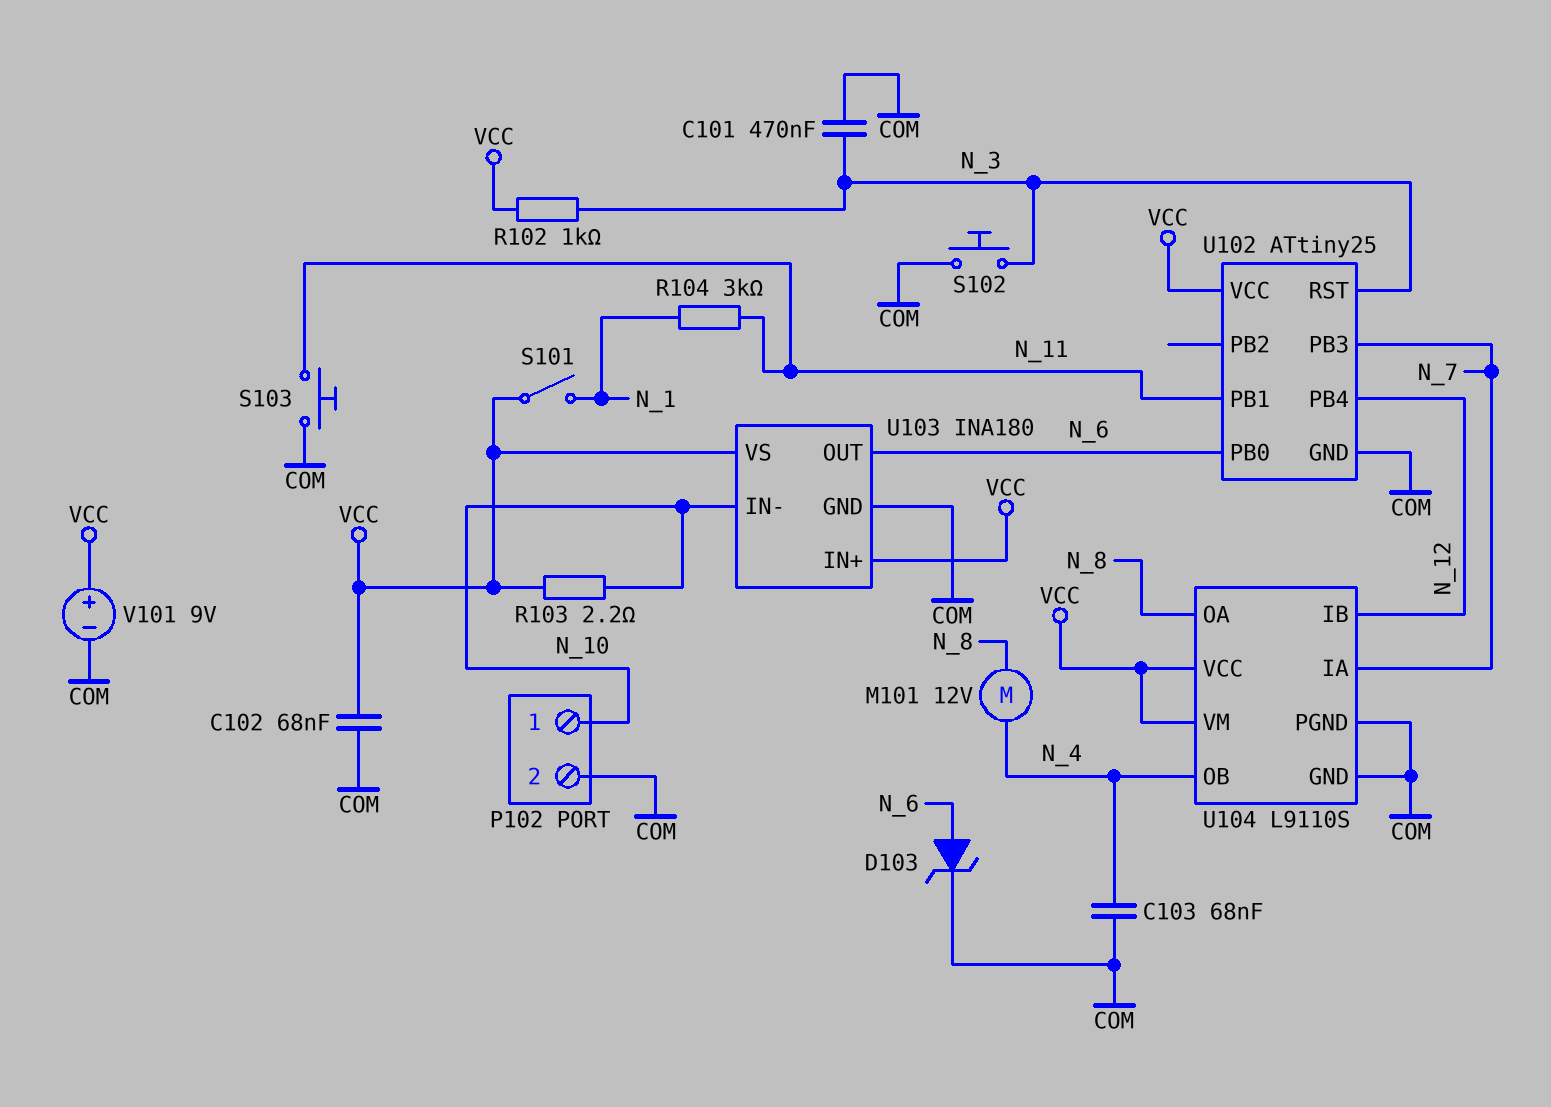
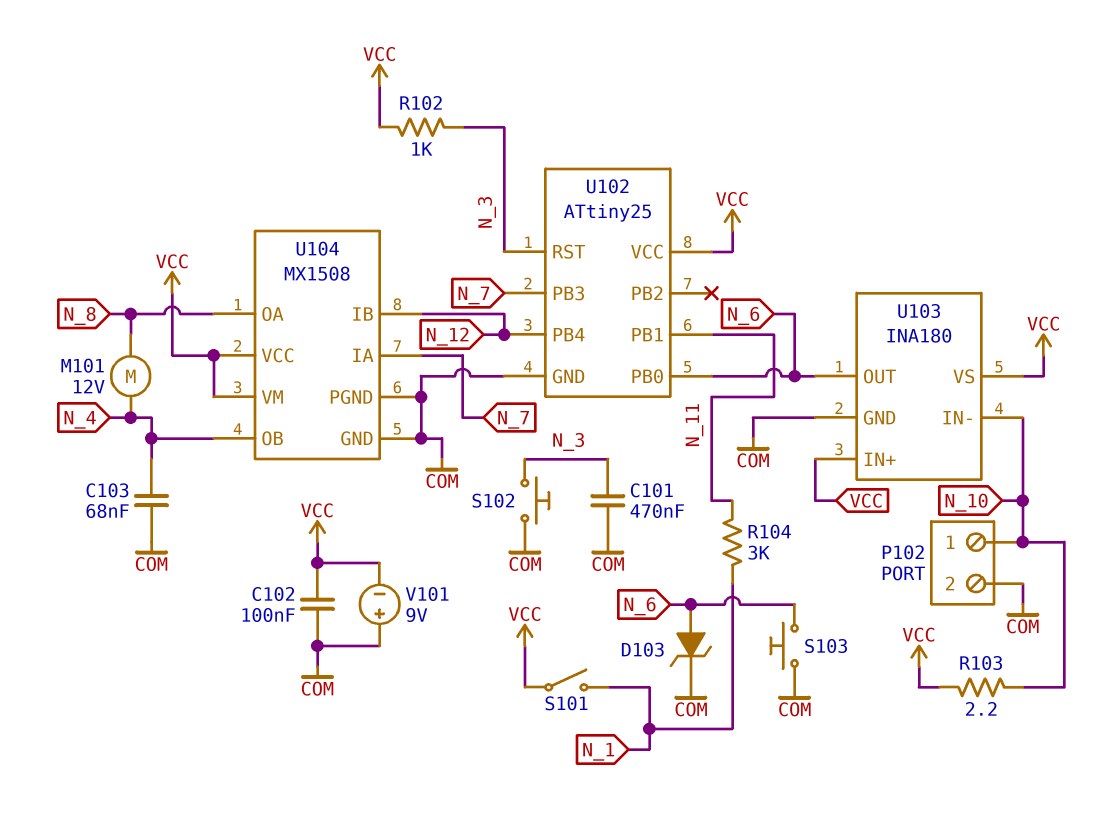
C102: 68nF (COM, VCC) -> 100nF (COM, VCC)
S103: button (COM, N_11) -> button (COM, N_6)
U104: L9110S -> MX1508
V101: 9V (plus VCC, minus COM) -> 9V (plus COM, minus VCC)

